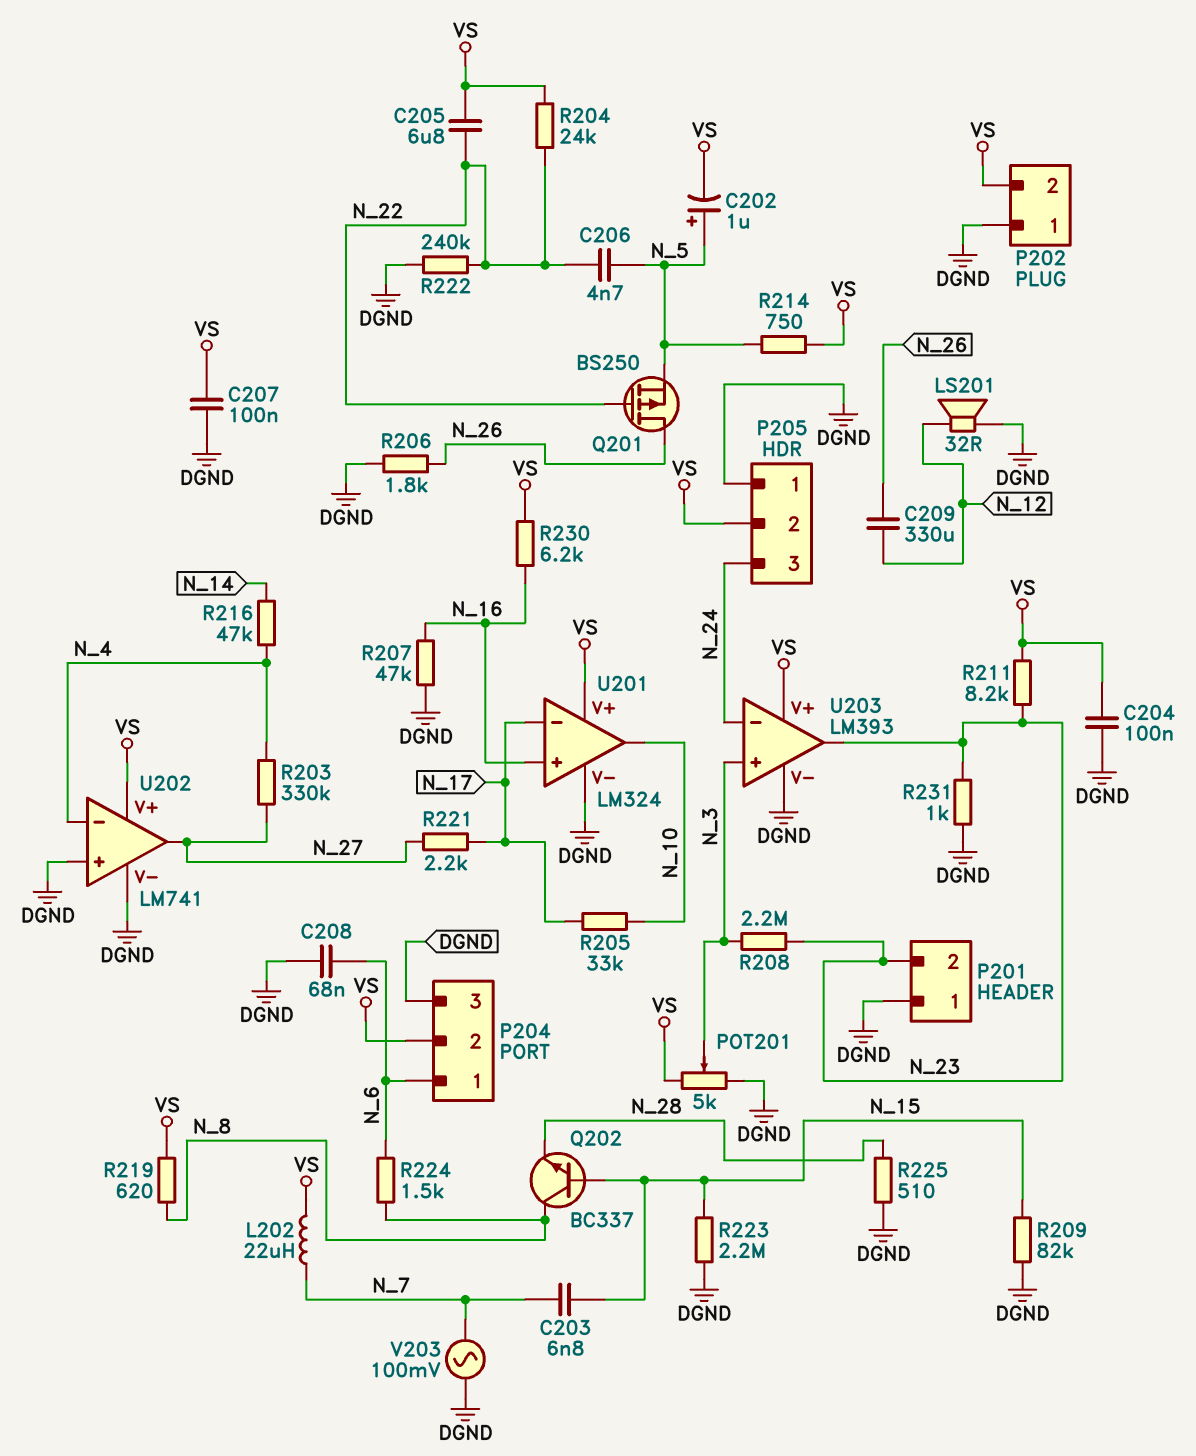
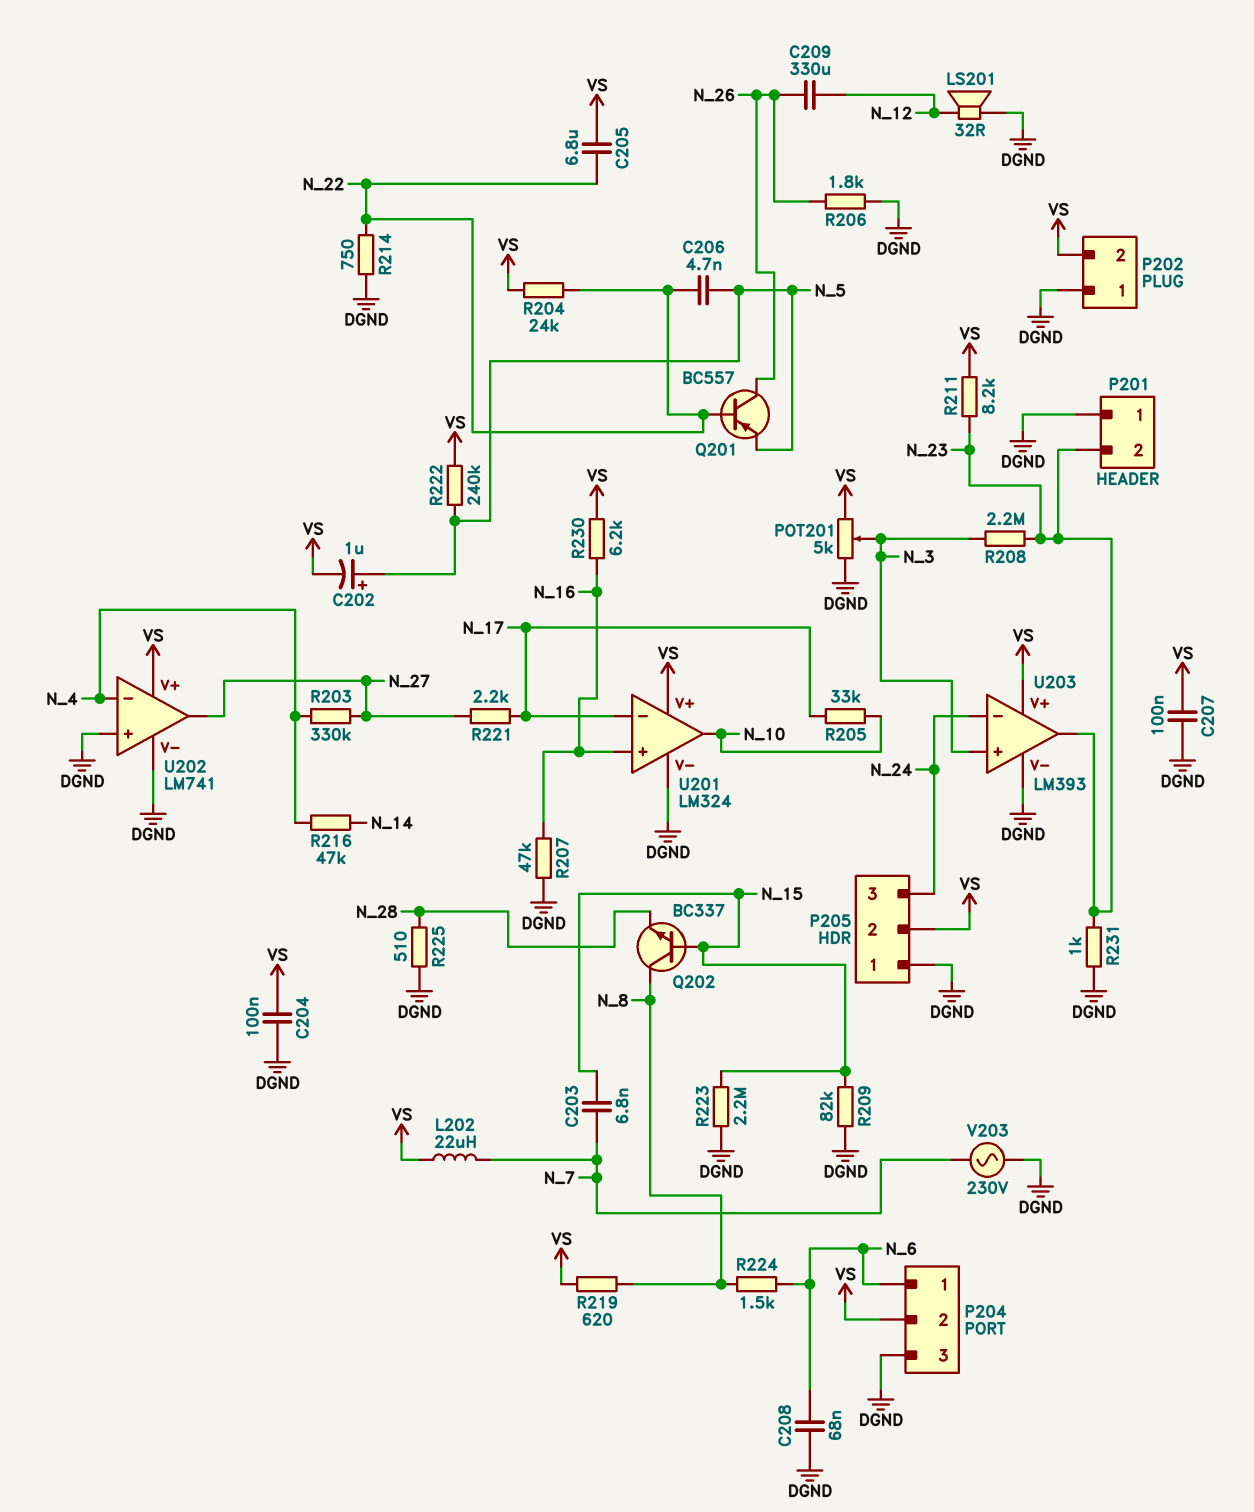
Q201: PMOS BS250 (G N_22, D N_26, S N_5) -> PNP BC557 (B N_22, C N_26, E N_5)
R214: 750 (N_5, VS) -> 750 (DGND, N_22)
R222: 240k (DGND, N_22) -> 240k (N_5, VS)
V203: AC 100mV (DGND, N_7) -> AC 230V (DGND, N_7)

